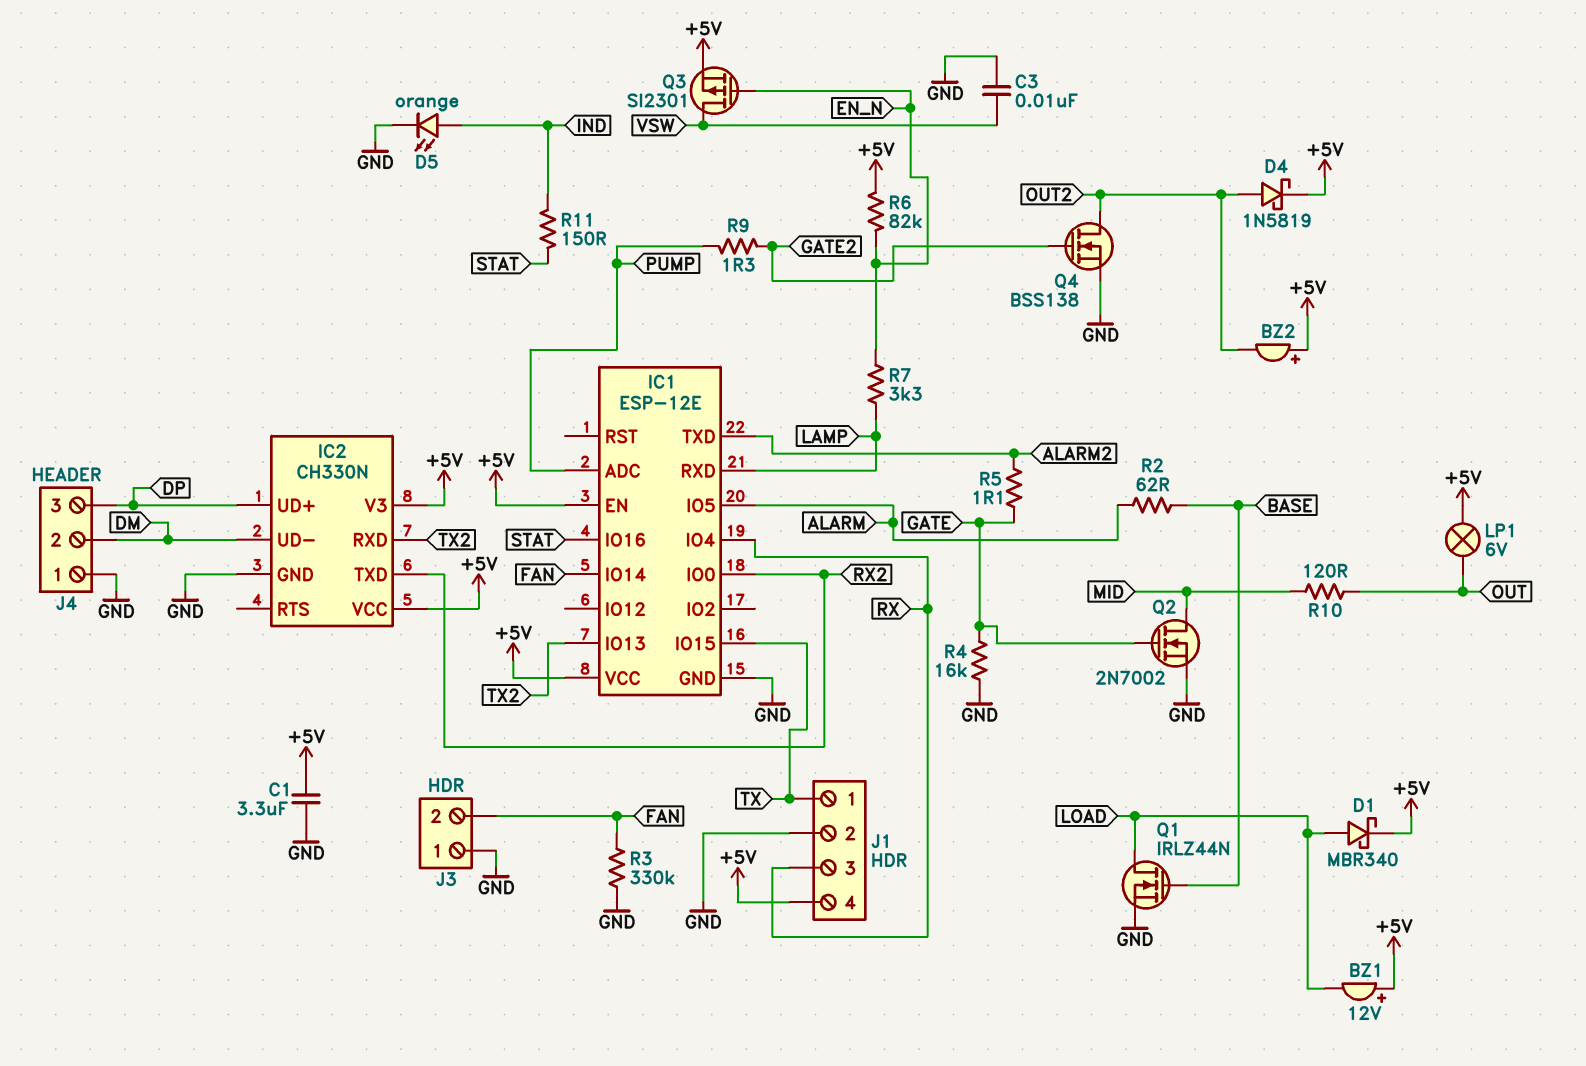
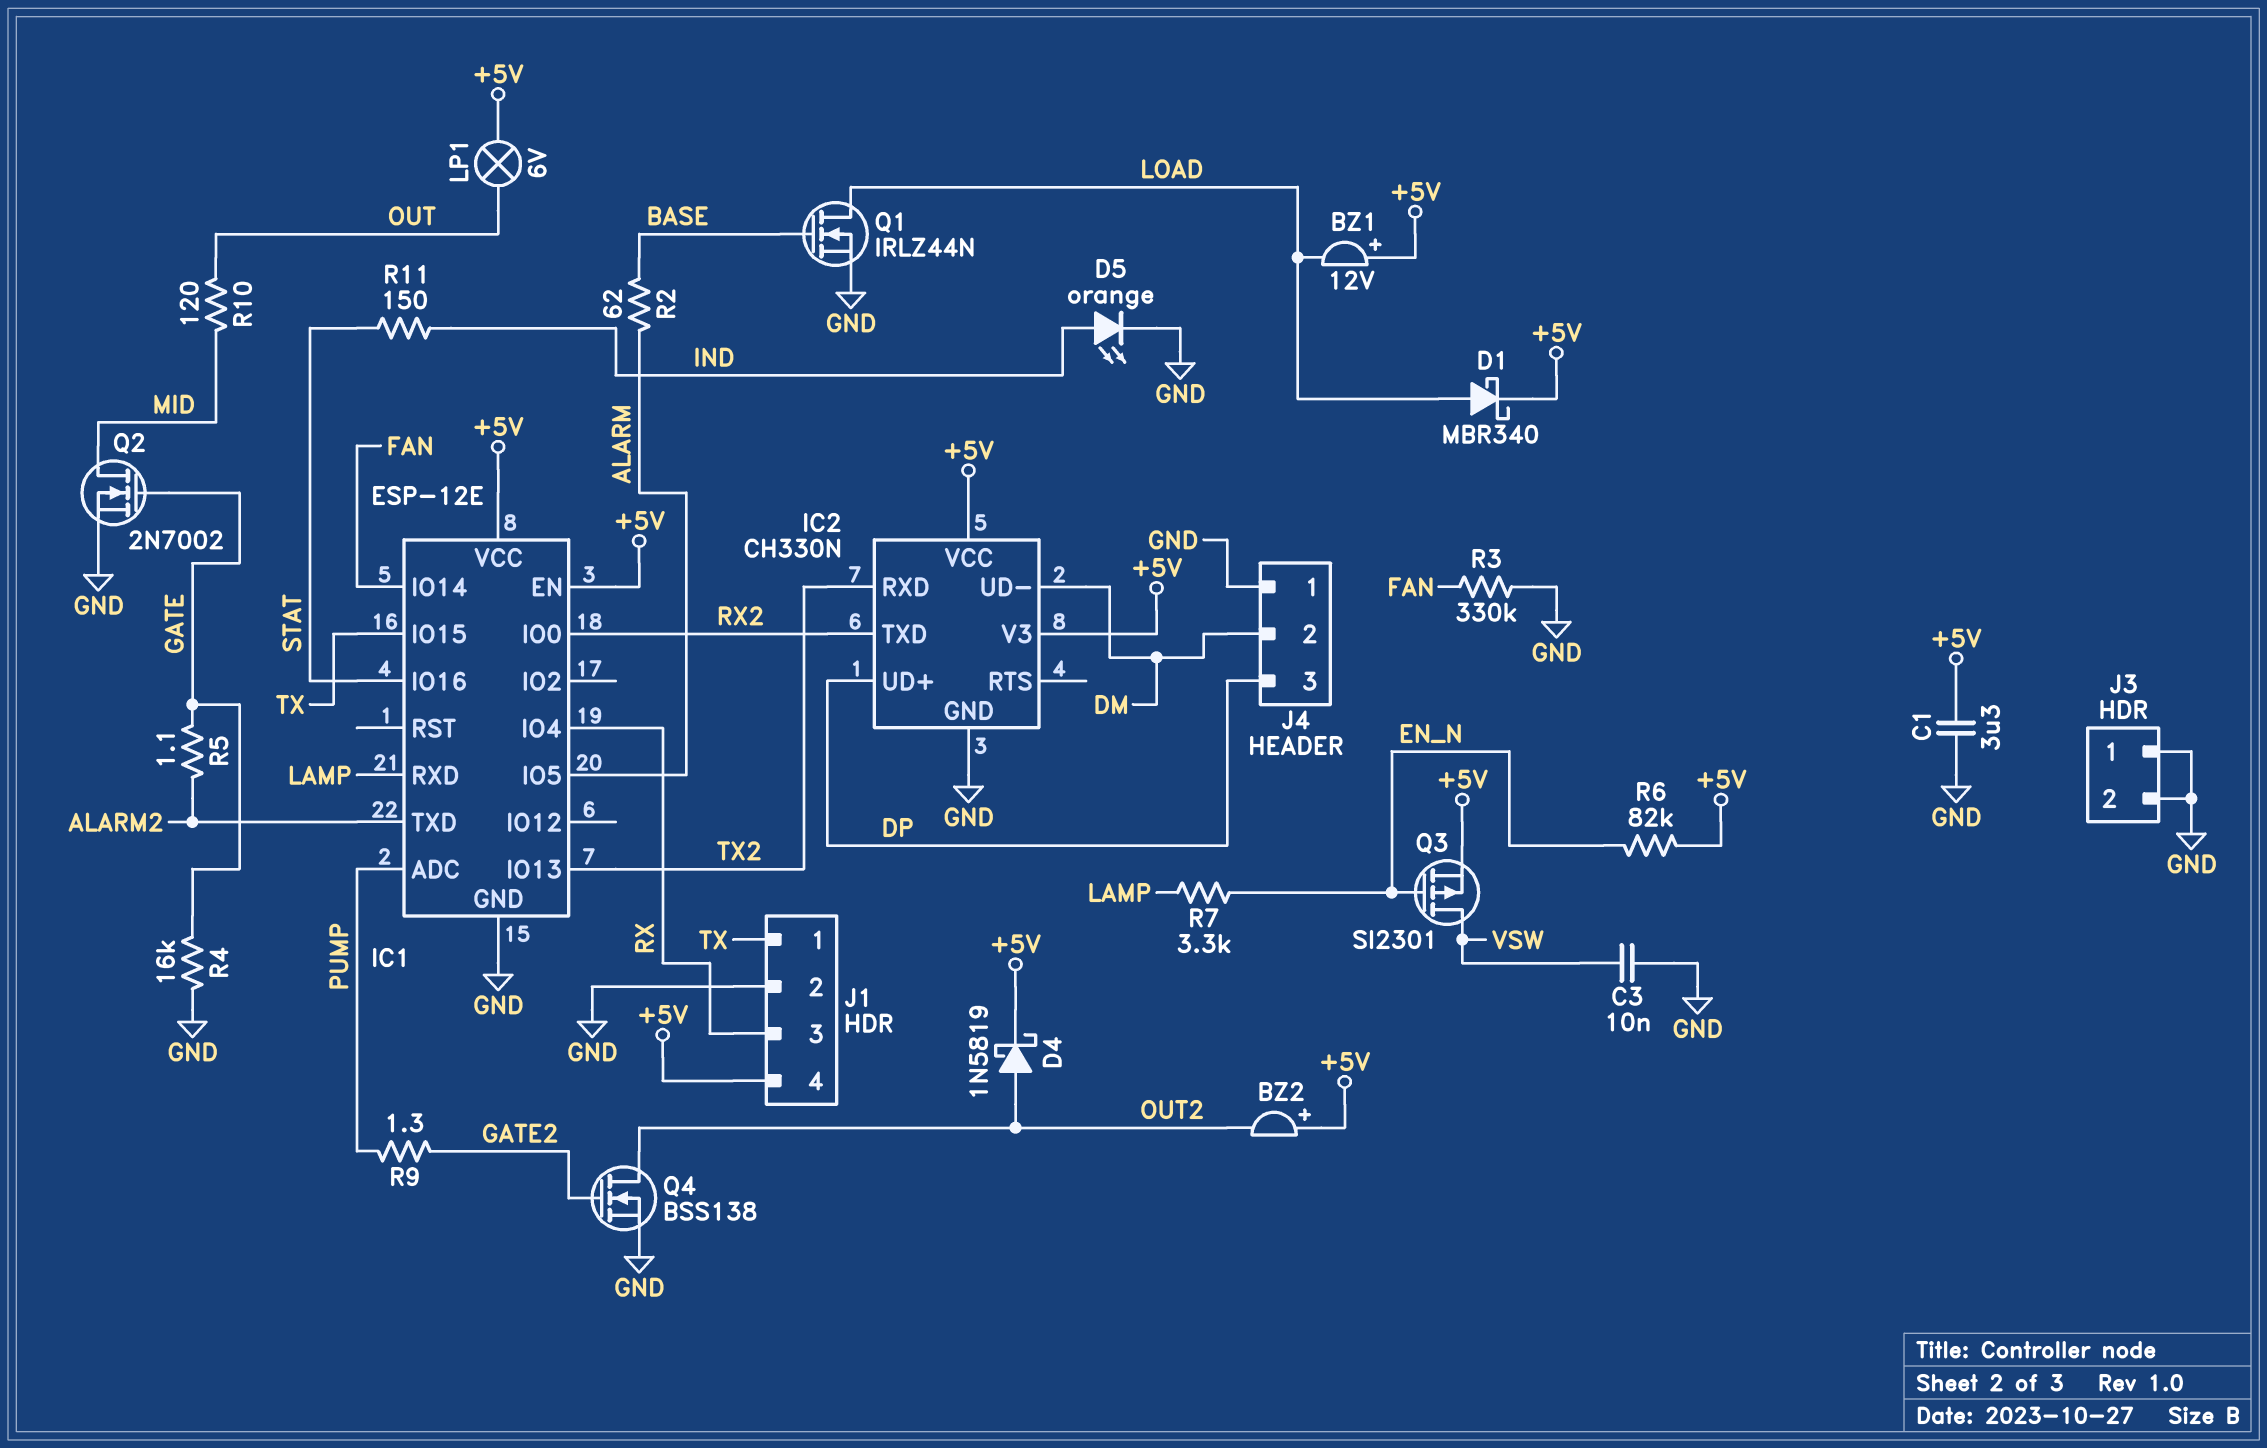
J3 pin 2: FAN -> GND

